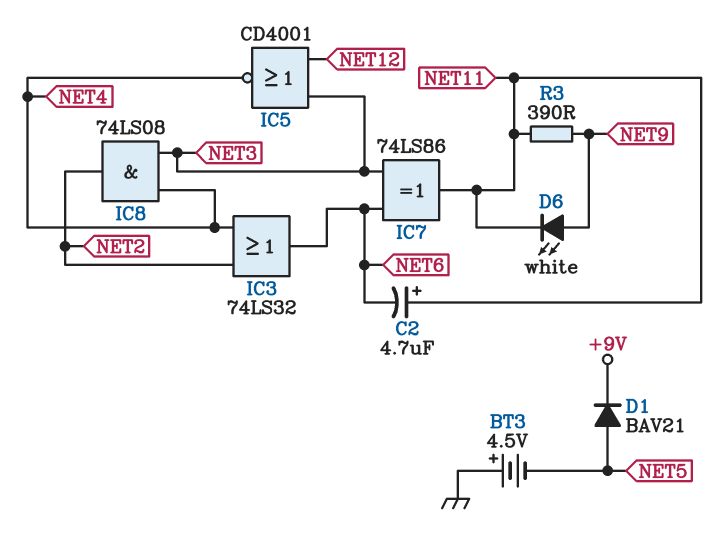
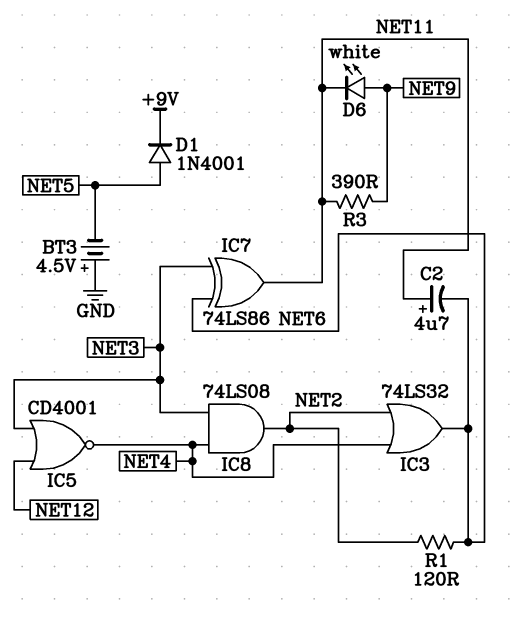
D1: diode BAV21 (A NET5, K +9V) -> diode 1N4001 (A NET5, K +9V)
R1: none -> 120 (NET2, NET6)

